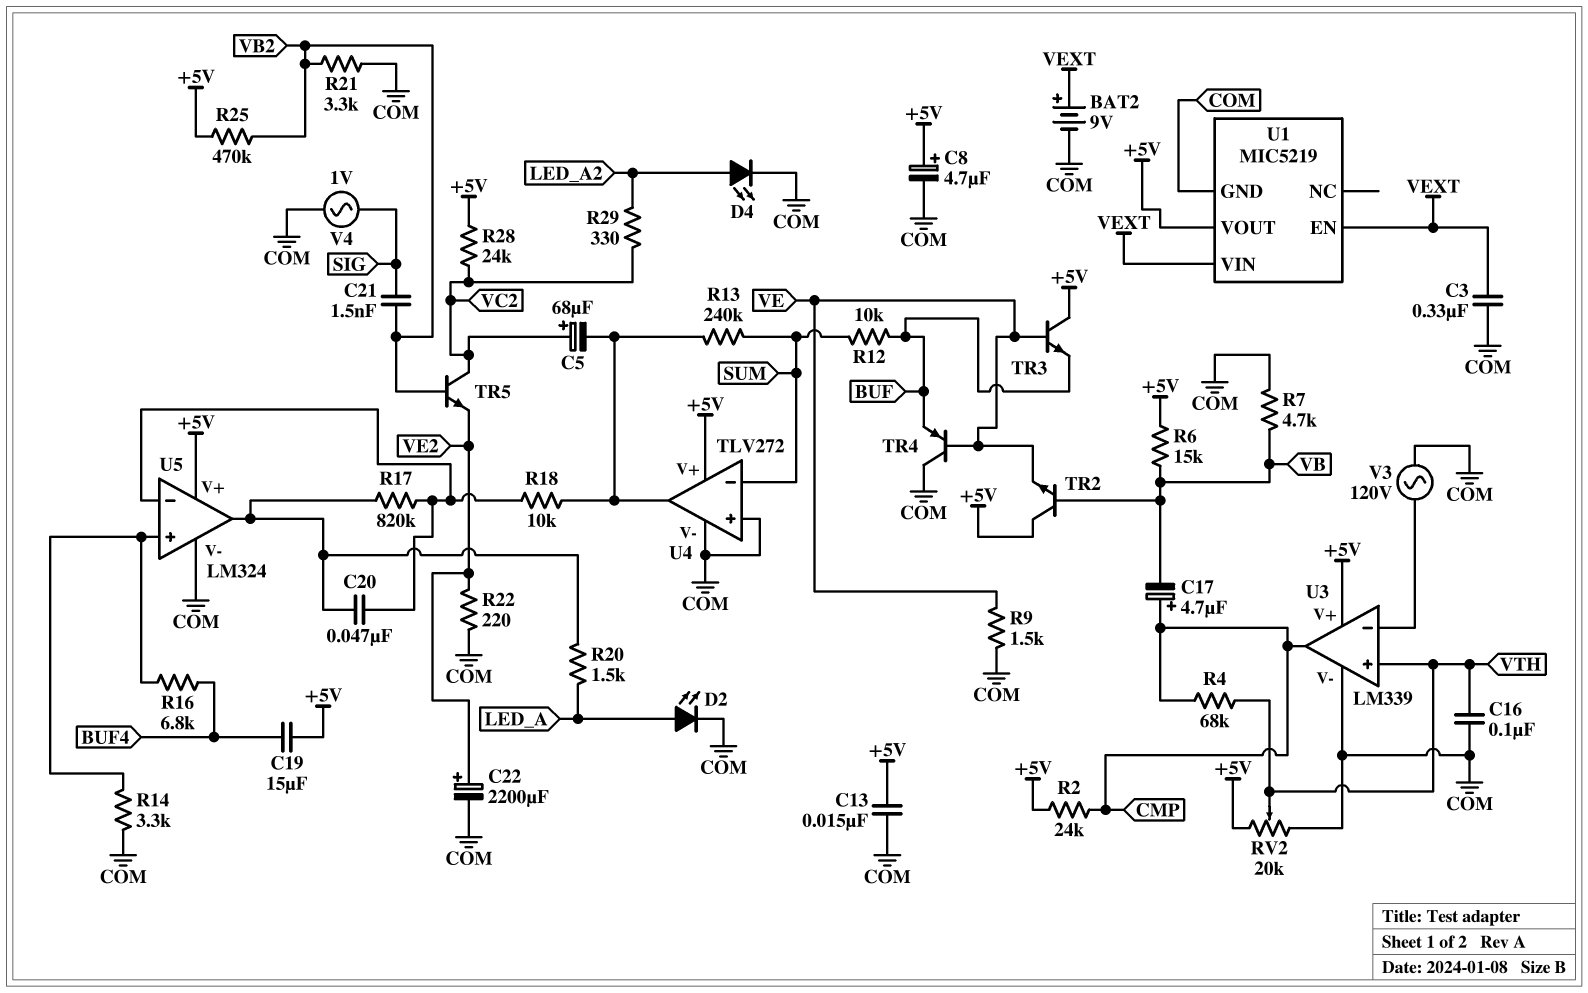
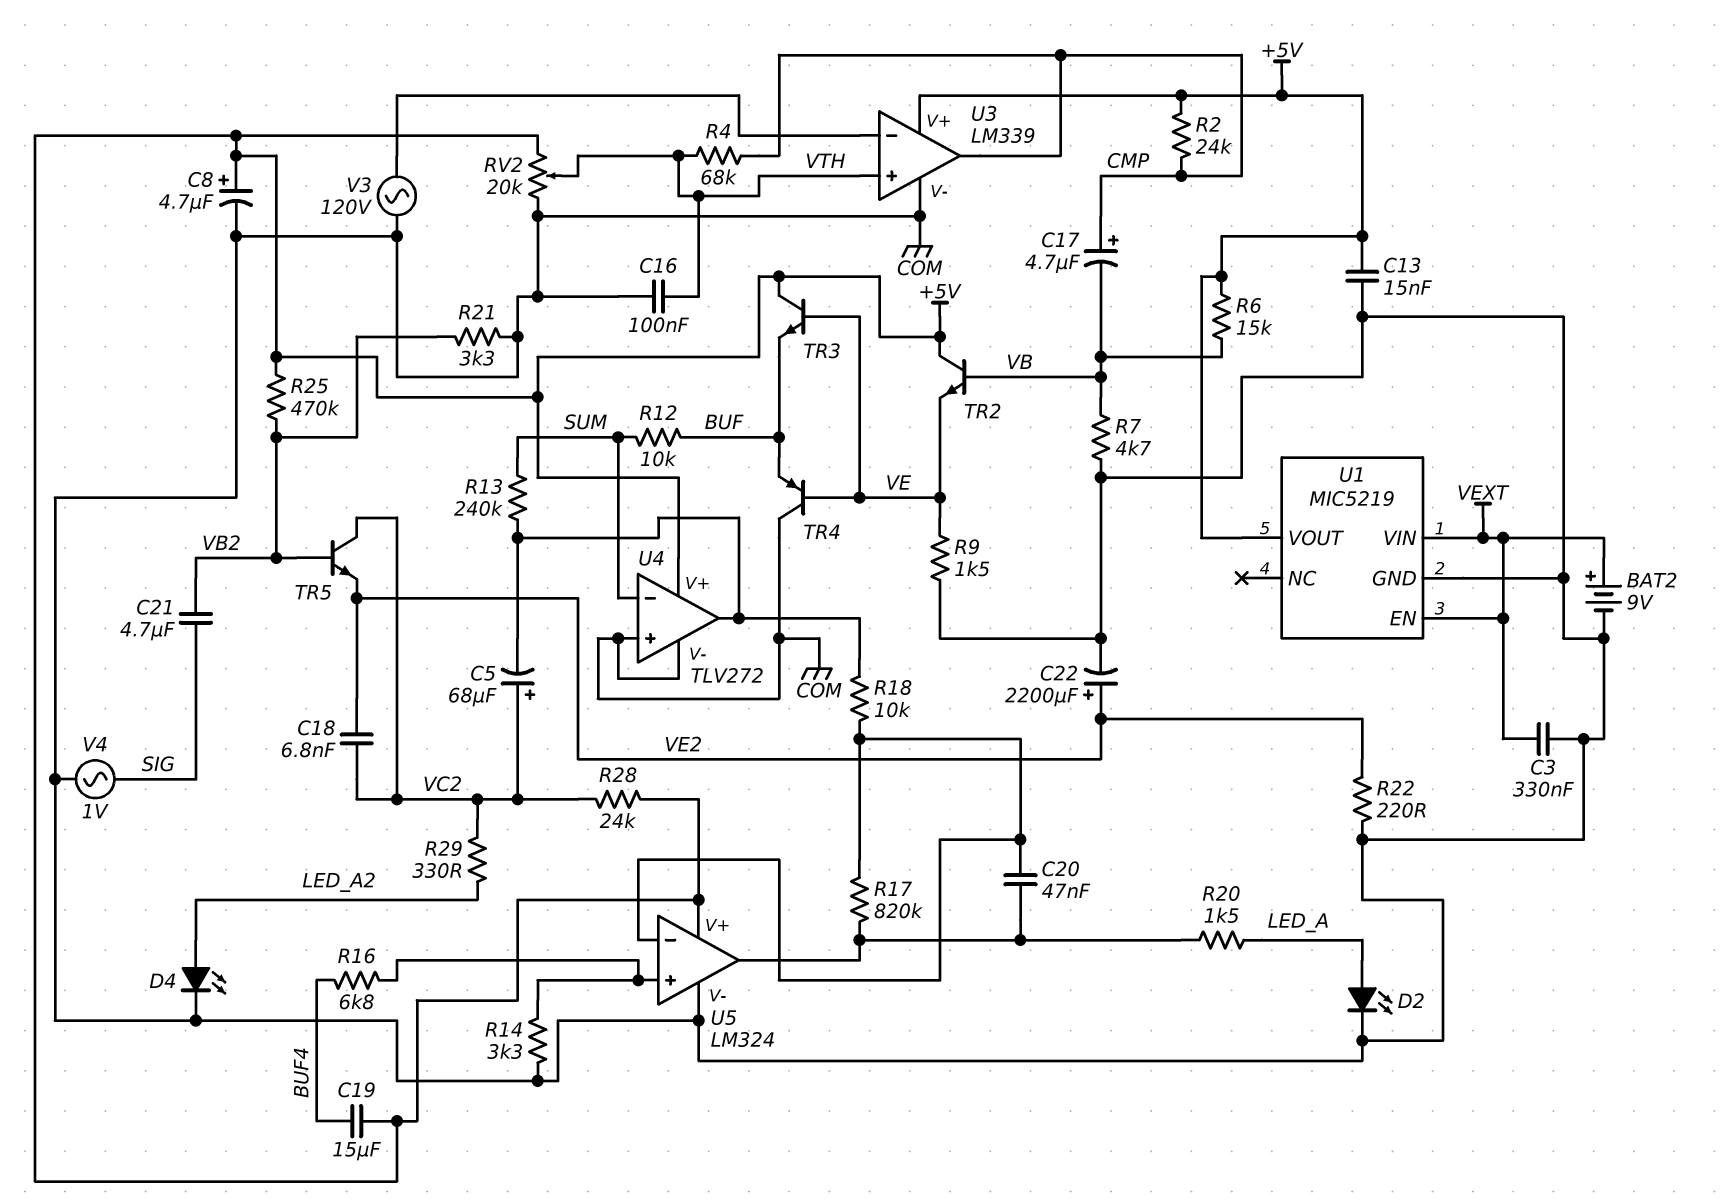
C18: none -> 6.8nF (VC2, VE2)
C21: 1.5nF (SIG, VB2) -> 4.7uF (SIG, VB2)

